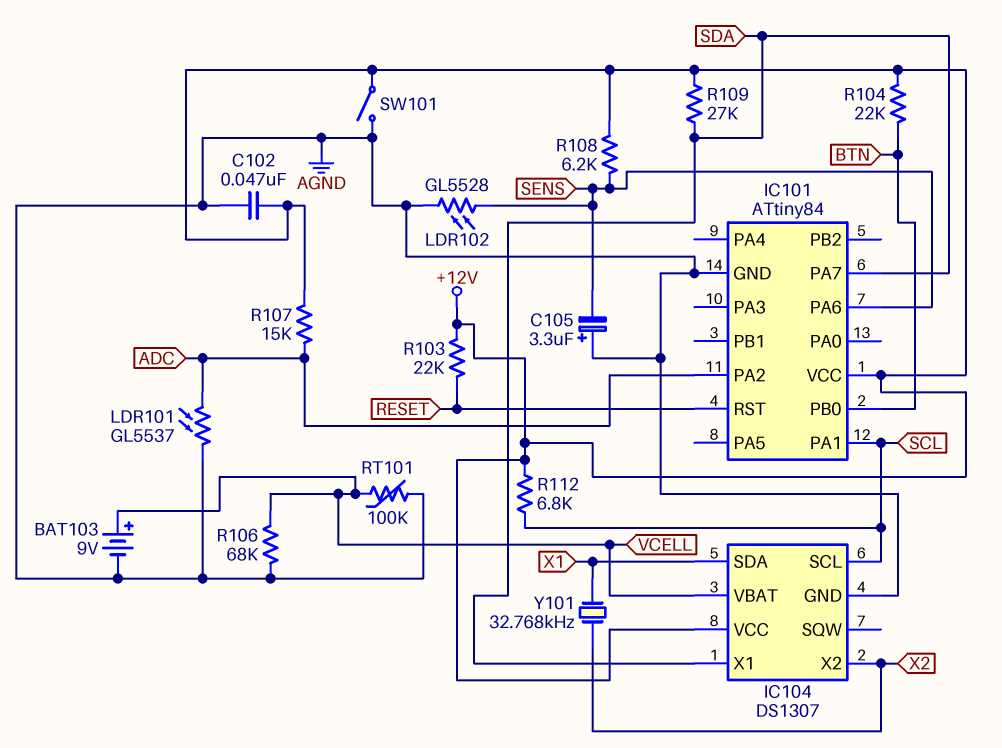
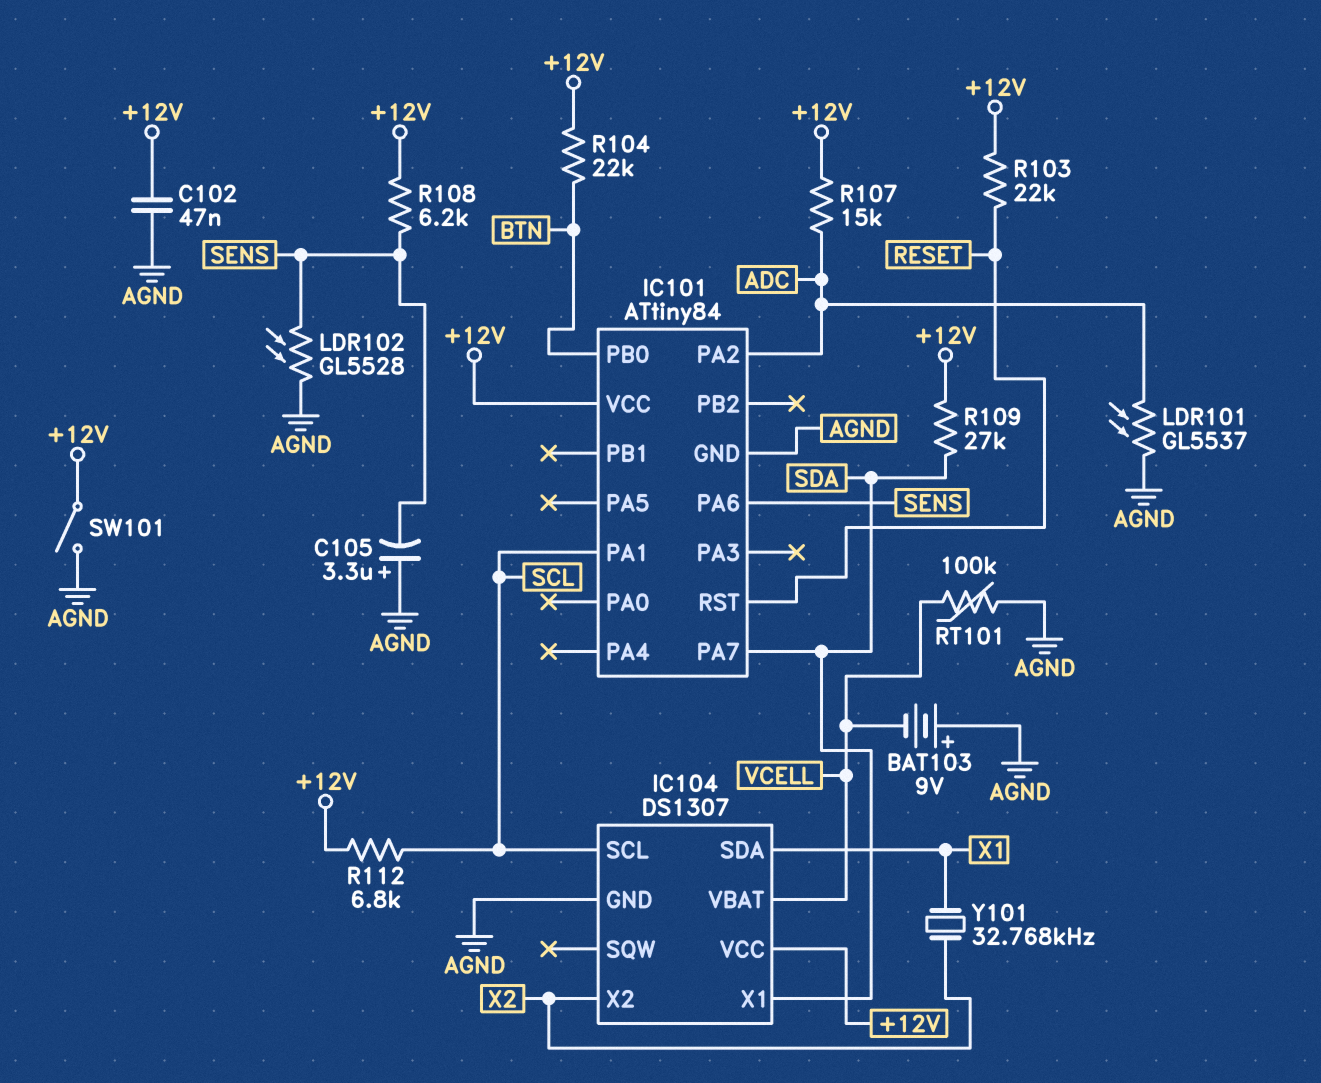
BAT103: 9V (plus VCELL, minus AGND) -> 9V (plus AGND, minus VCELL)
R106: 68k (AGND, VCELL) -> none

